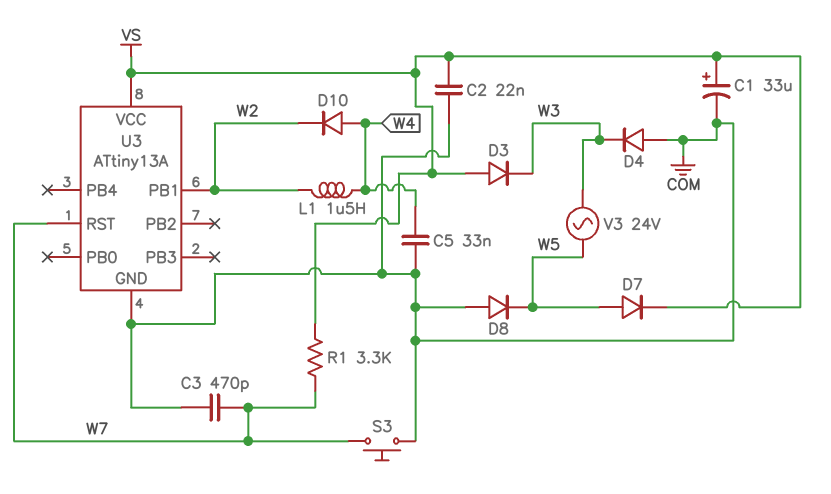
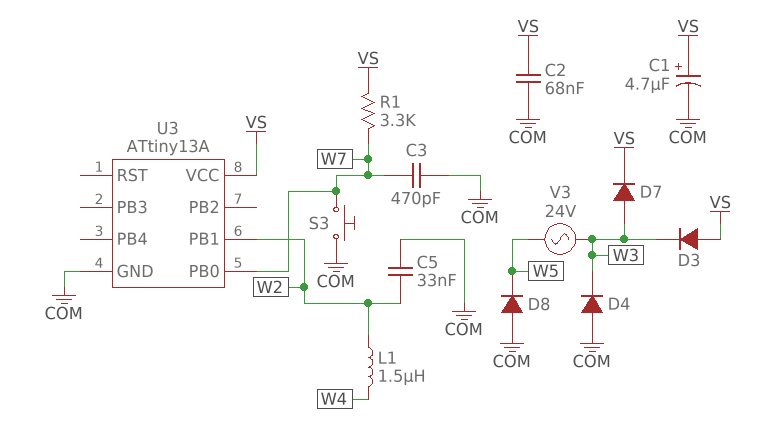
C1: 33uF (plus VS, minus COM) -> 4.7uF (plus VS, minus COM)
C2: 22nF (COM, VS) -> 68nF (COM, VS)
C5: 33nF (COM, W4) -> 33nF (COM, W2)
D7: diode (A W5, K VS) -> diode (A W3, K VS)
D10: diode (A W4, K W2) -> none
U3 pin PB0: none -> W7
U3 pin RST: W7 -> none

